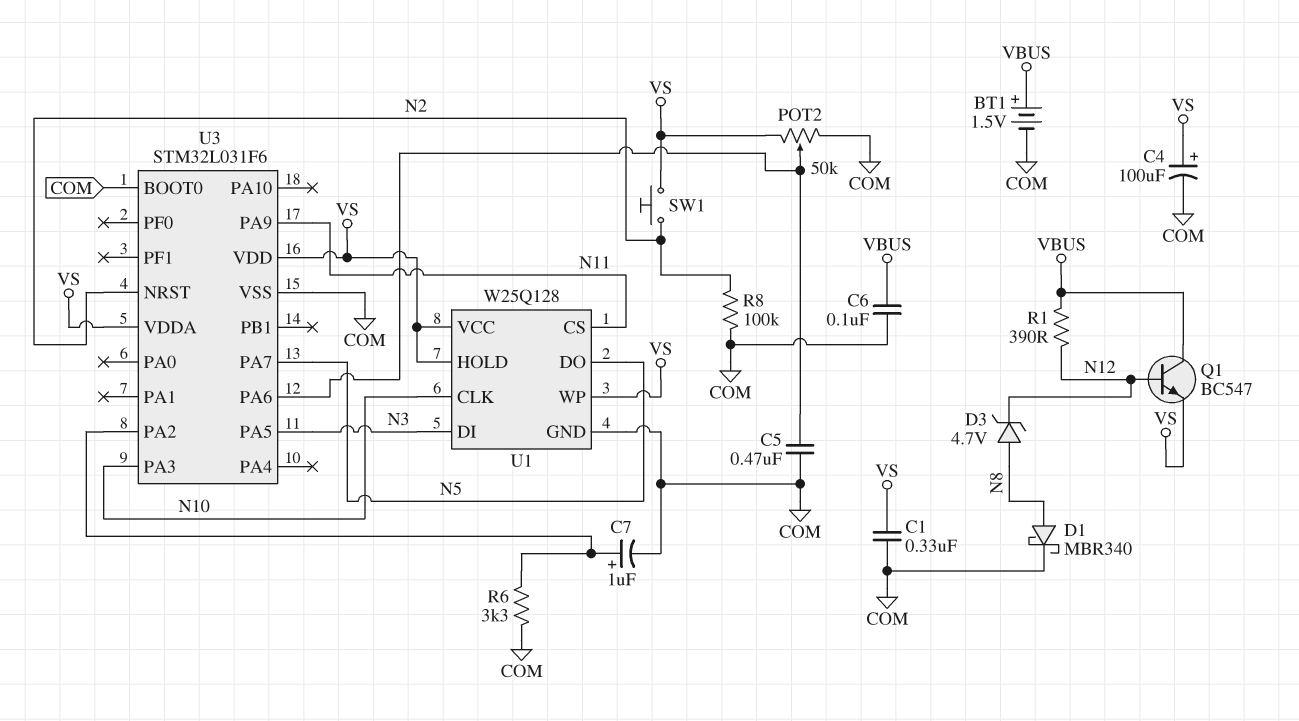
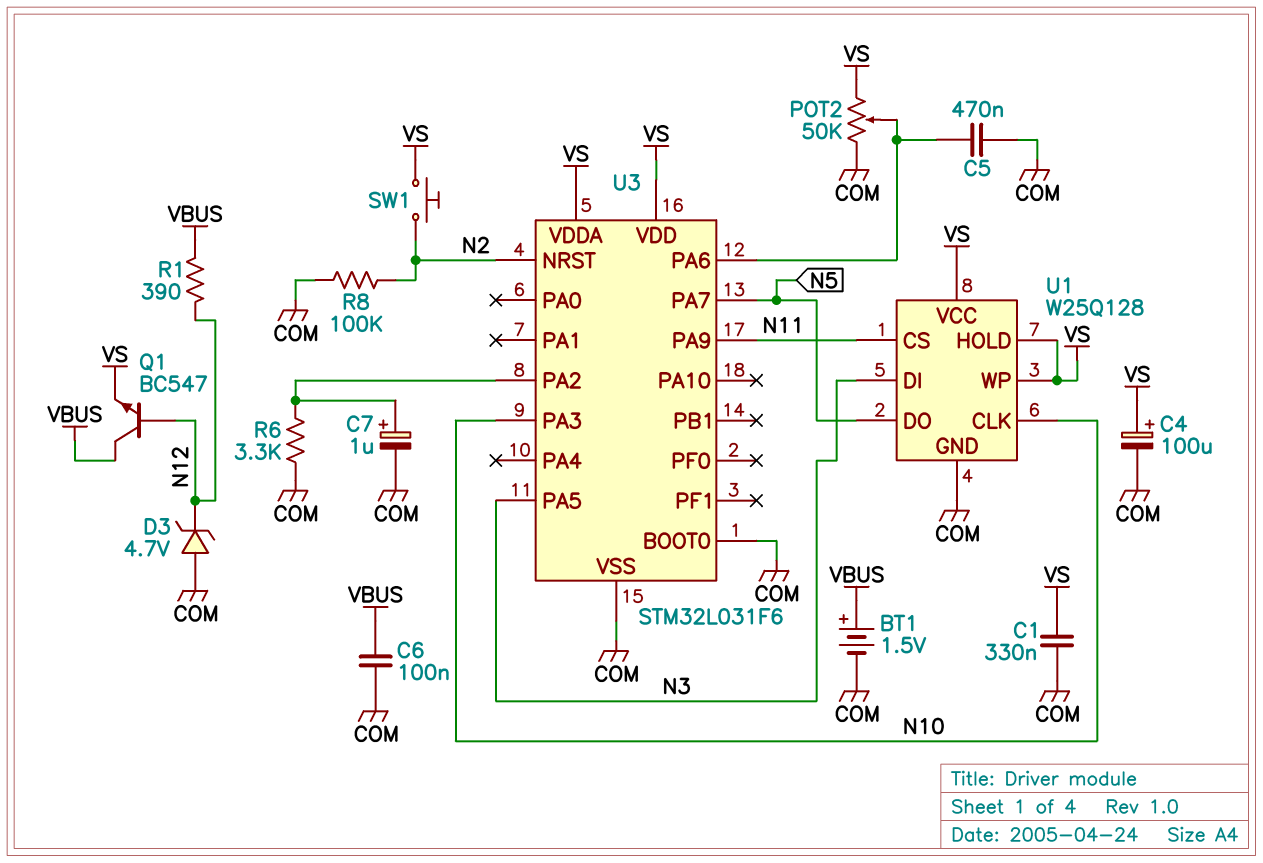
D1: schottky MBR340 (A N8, K COM) -> none
D3: zener 4.7V (A N8, K N12) -> zener 4.7V (A COM, K N12)

